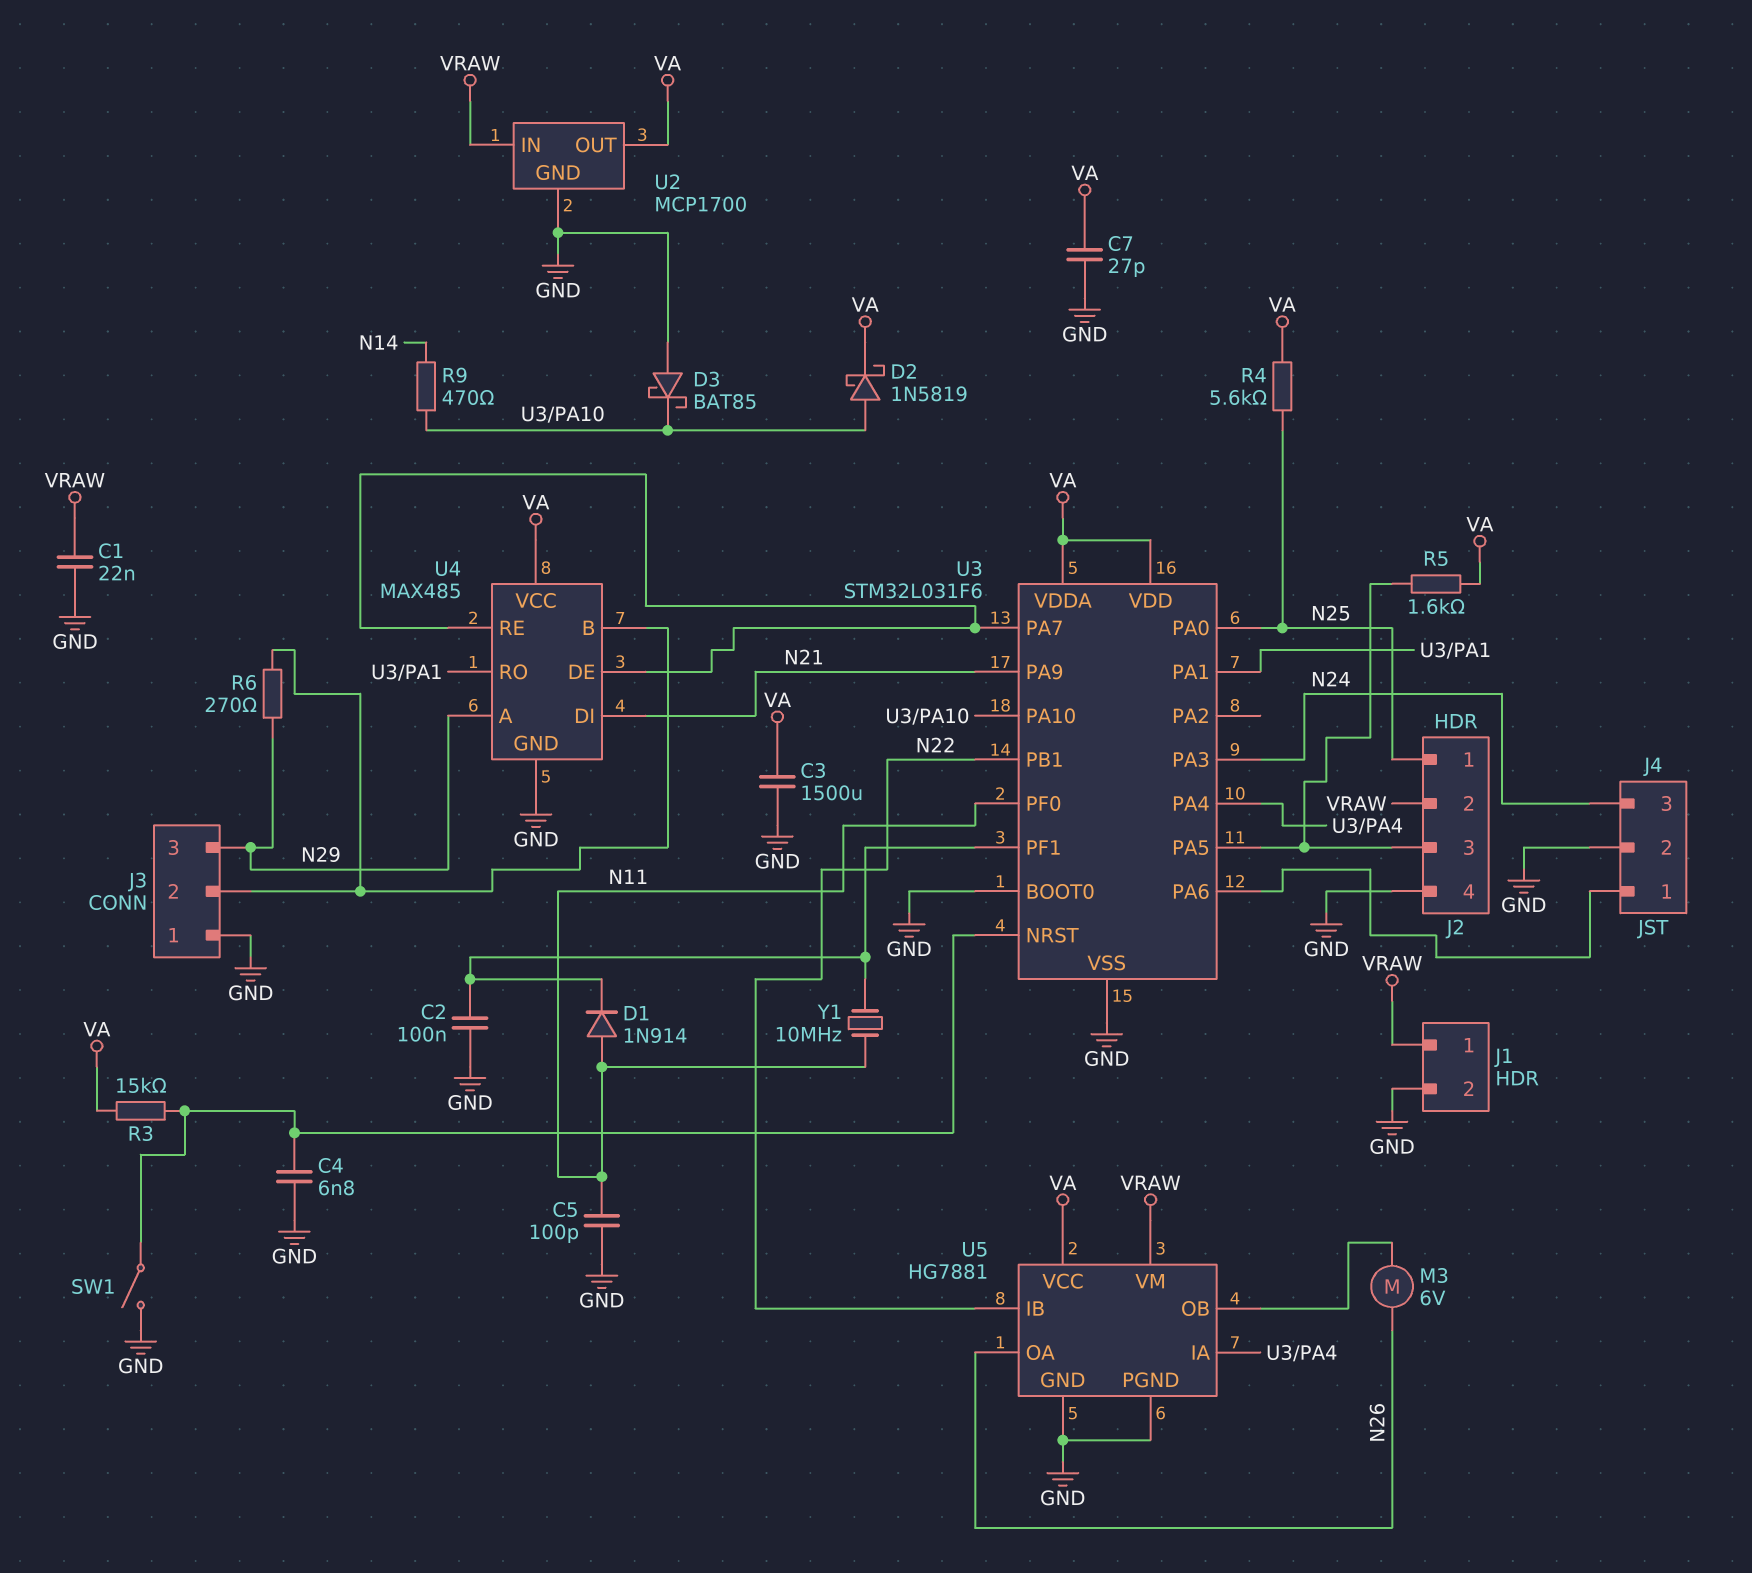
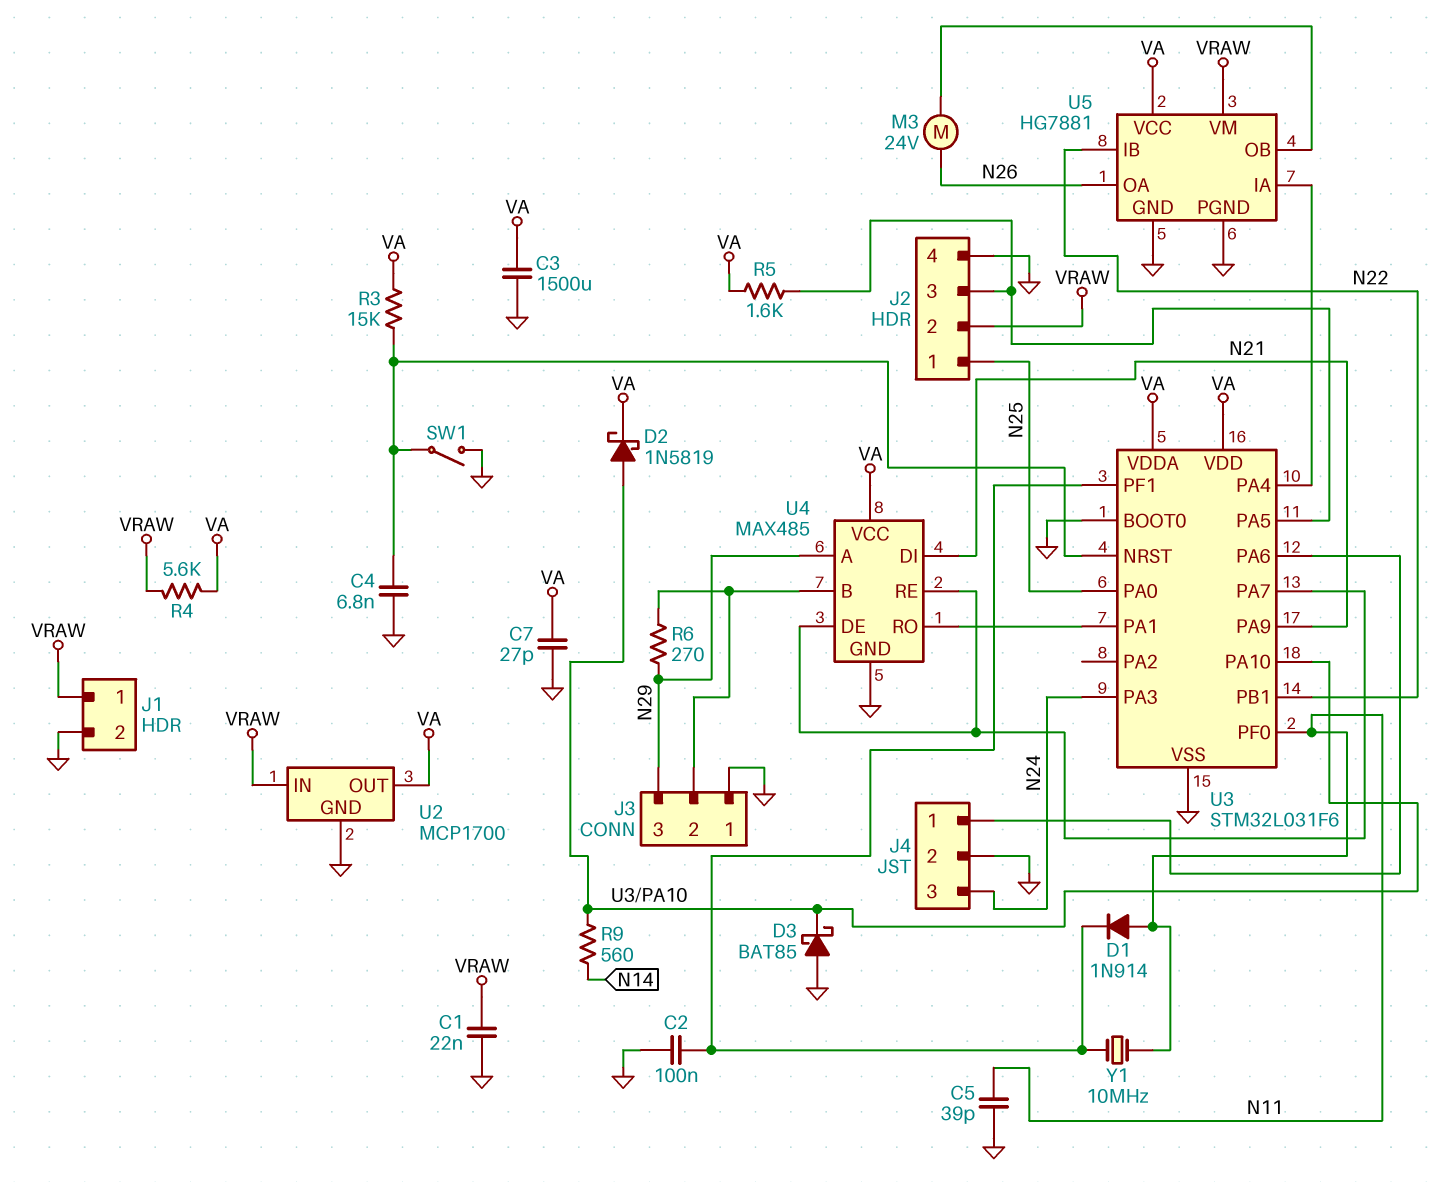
C5: 100pF (GND, N11) -> 39pF (GND, N11)
M3: motor 6V (N26, U5/OB) -> motor 24V (N26, U5/OB)
R4: 5.6k (N25, VA) -> 5.6k (VA, VRAW)
R9: 470 (N14, U3/PA10) -> 560 (N14, U3/PA10)

